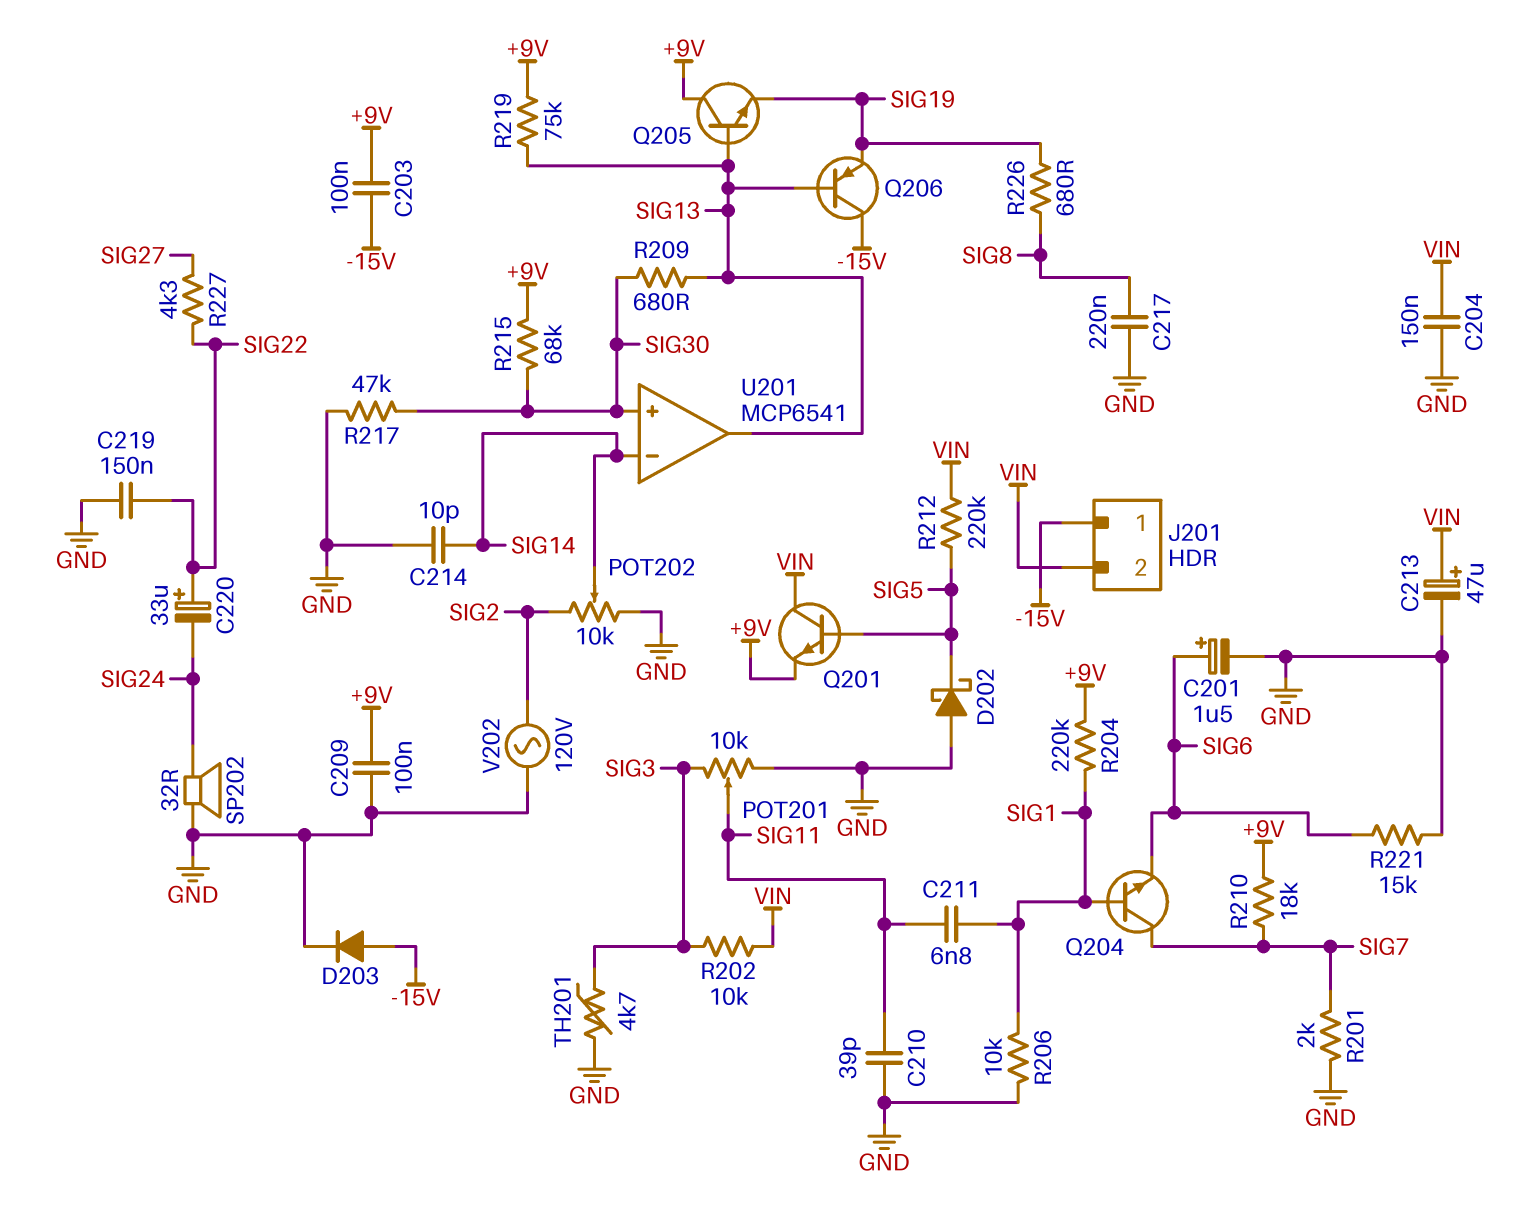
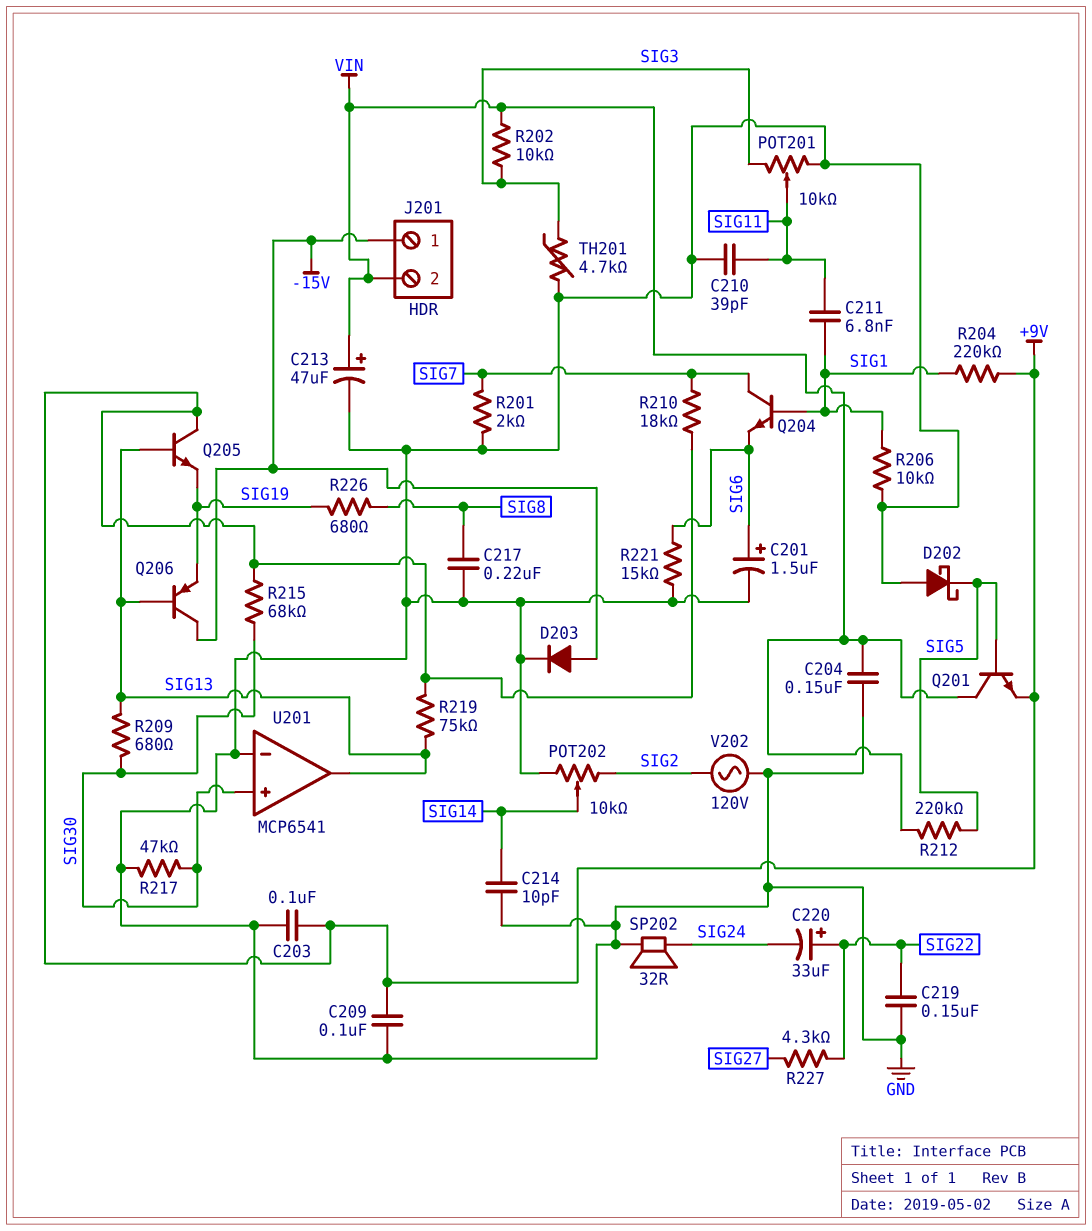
C203: 100nF (+9V, -15V) -> 100nF (+9V, GND)
U201 pin in-: SIG14 -> GND

